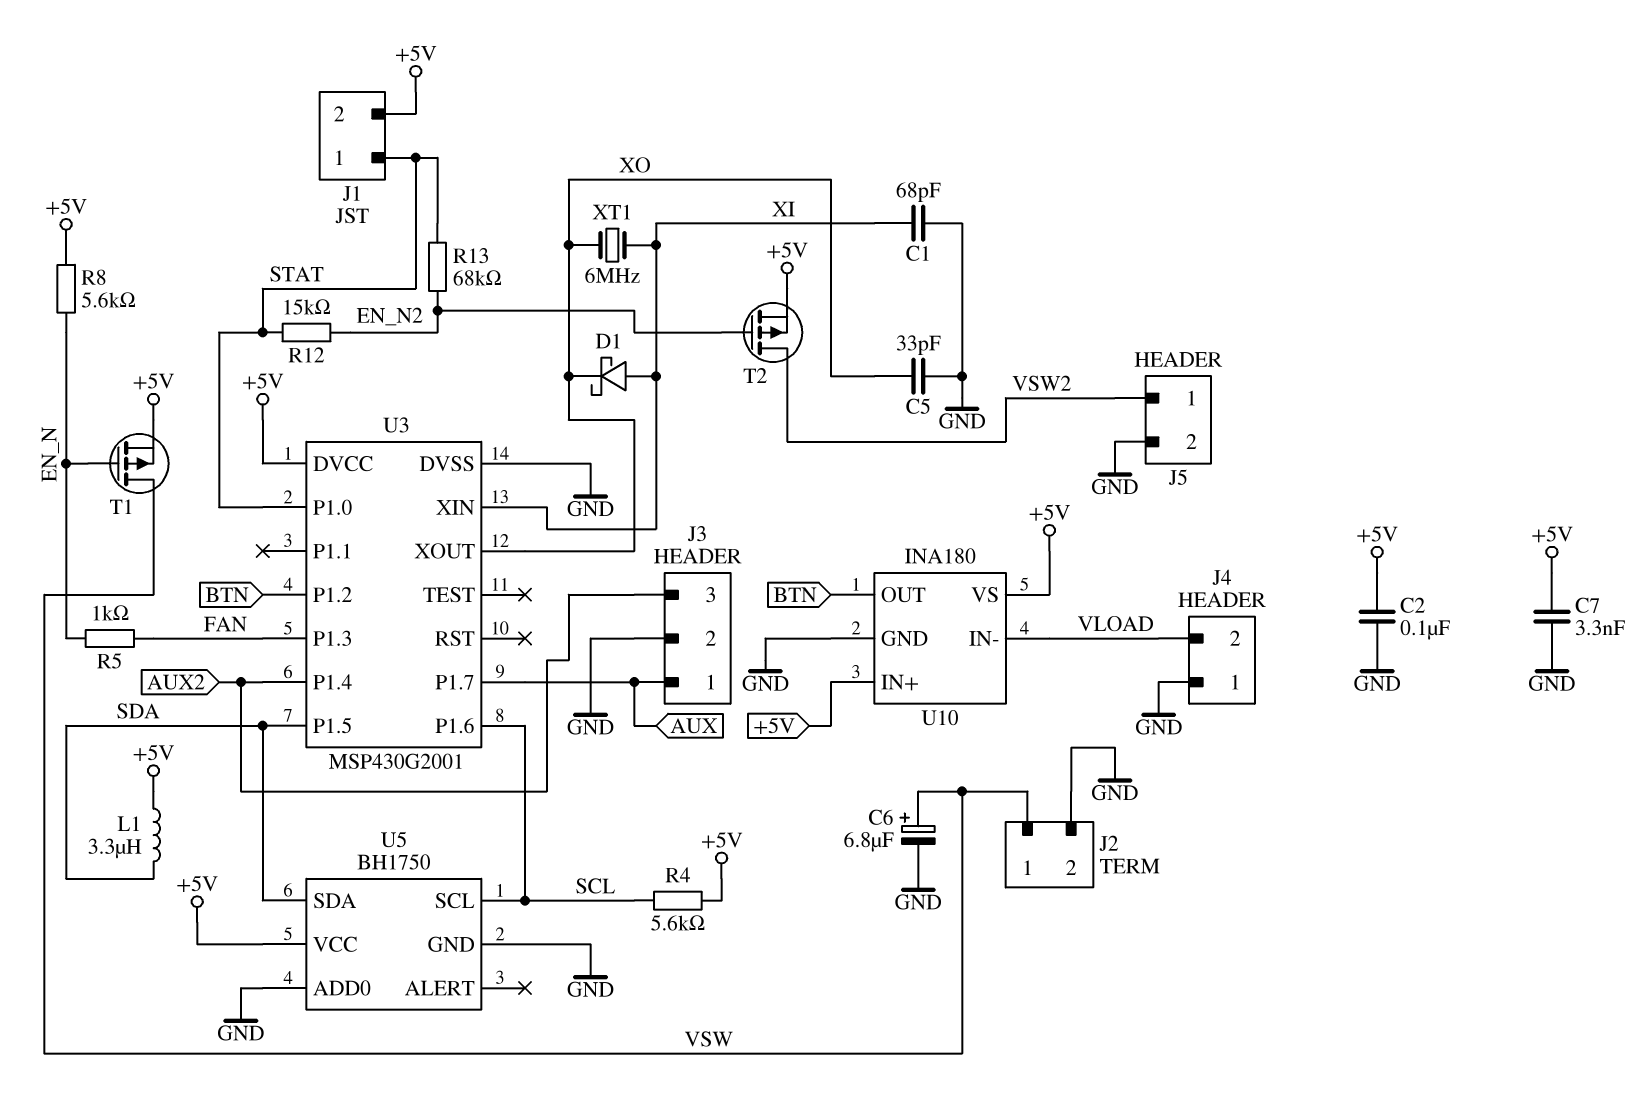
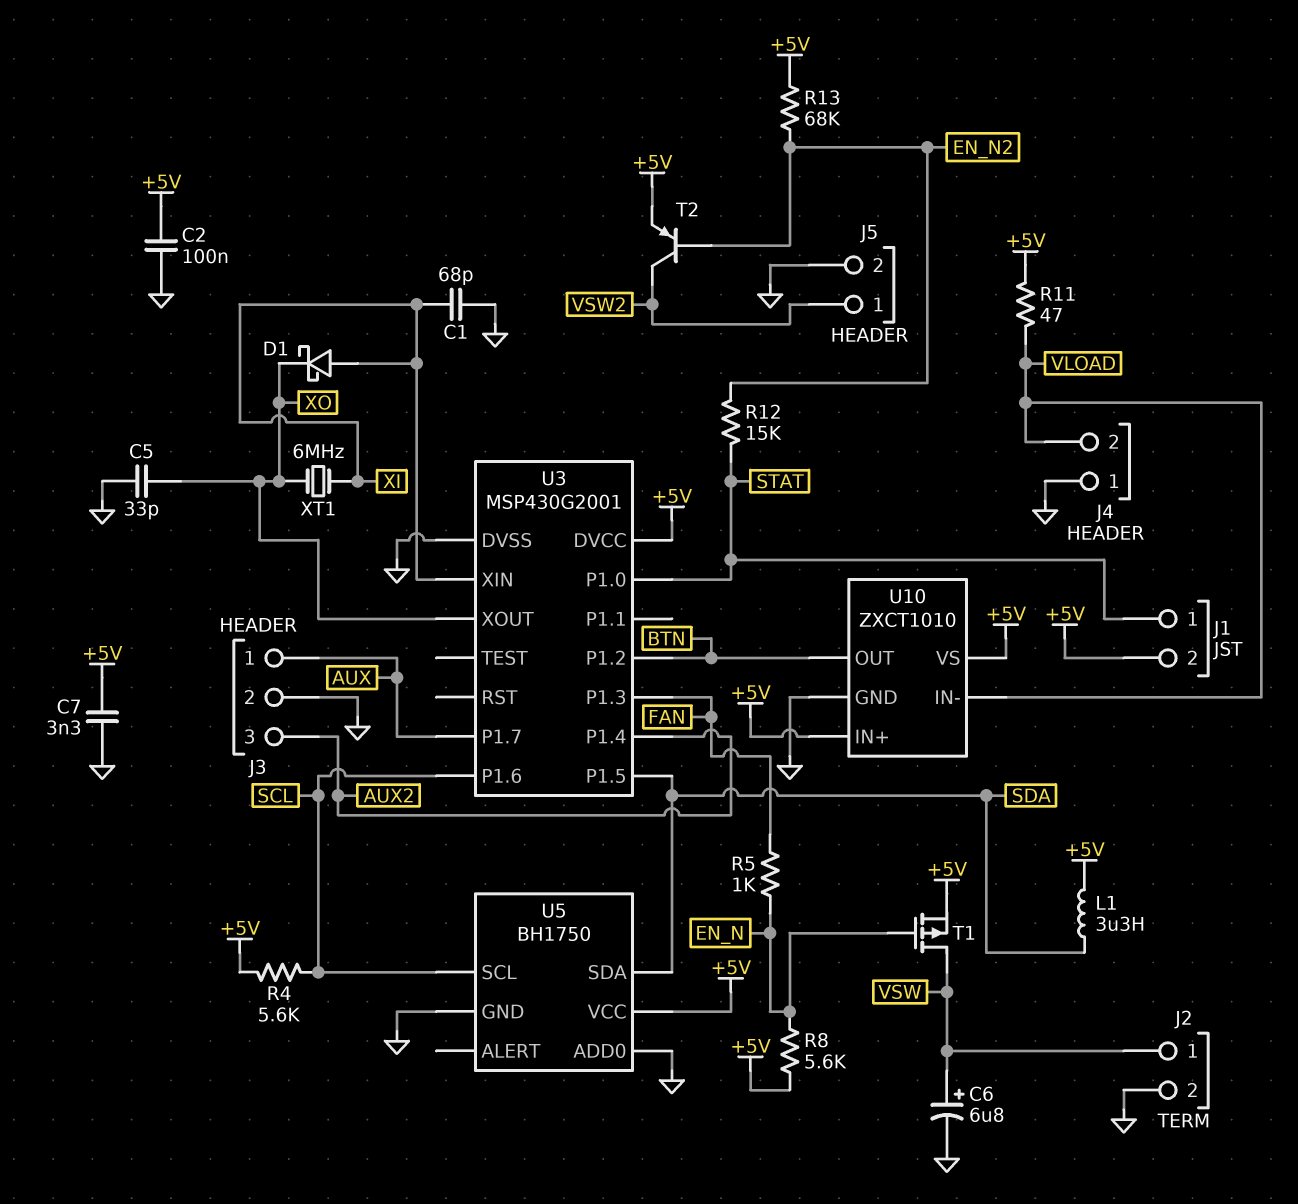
R11: none -> 47 (+5V, VLOAD)
R13: 68k (EN_N2, STAT) -> 68k (+5V, EN_N2)
T2: PMOS (G EN_N2, D VSW2, S +5V) -> PNP (B EN_N2, C VSW2, E +5V)
U10: INA180 -> ZXCT1010

